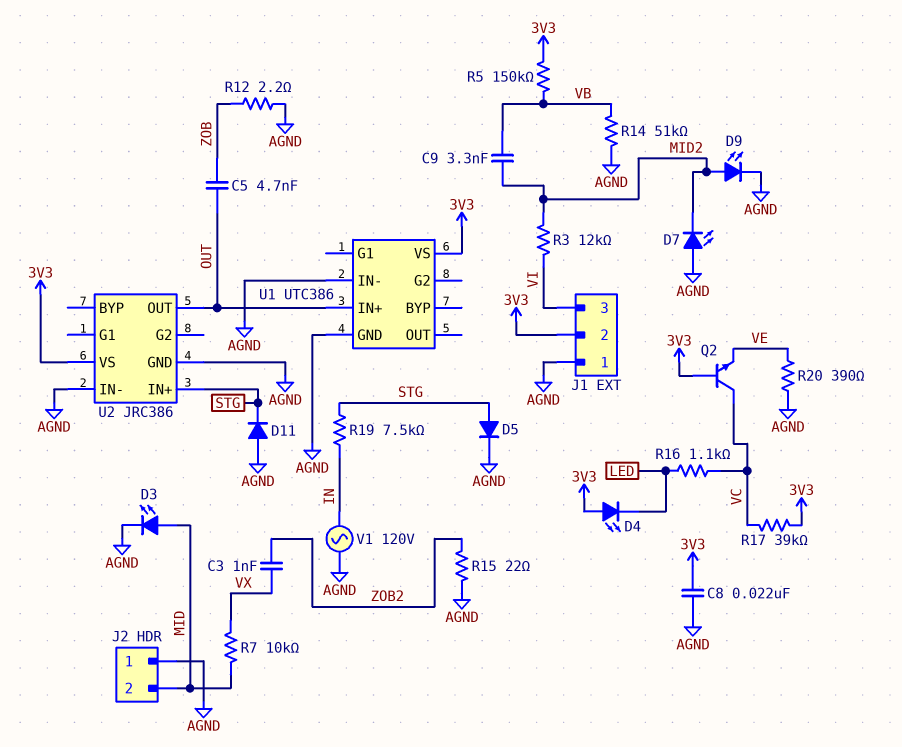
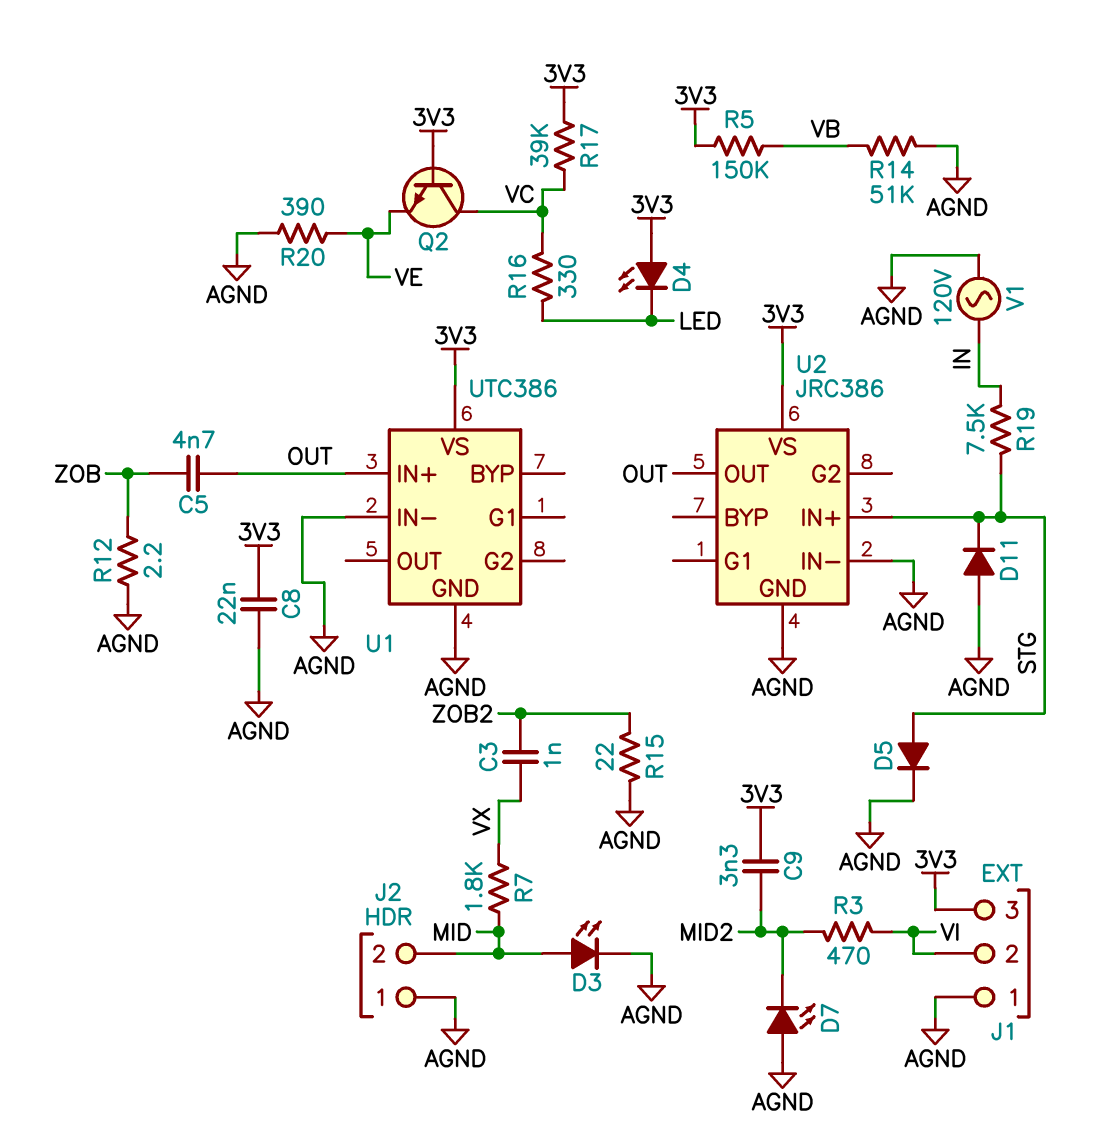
C9: 3.3nF (MID2, VB) -> 3.3nF (3V3, MID2)
D9: LED (A MID2, K AGND) -> none
J1 pin 2: 3V3 -> VI
J1 pin 3: VI -> 3V3
R3: 12k (MID2, VI) -> 470 (MID2, VI)
R7: 10k (MID, VX) -> 1.8k (MID, VX)
R16: 1.1k (LED, VC) -> 330 (LED, VC)

